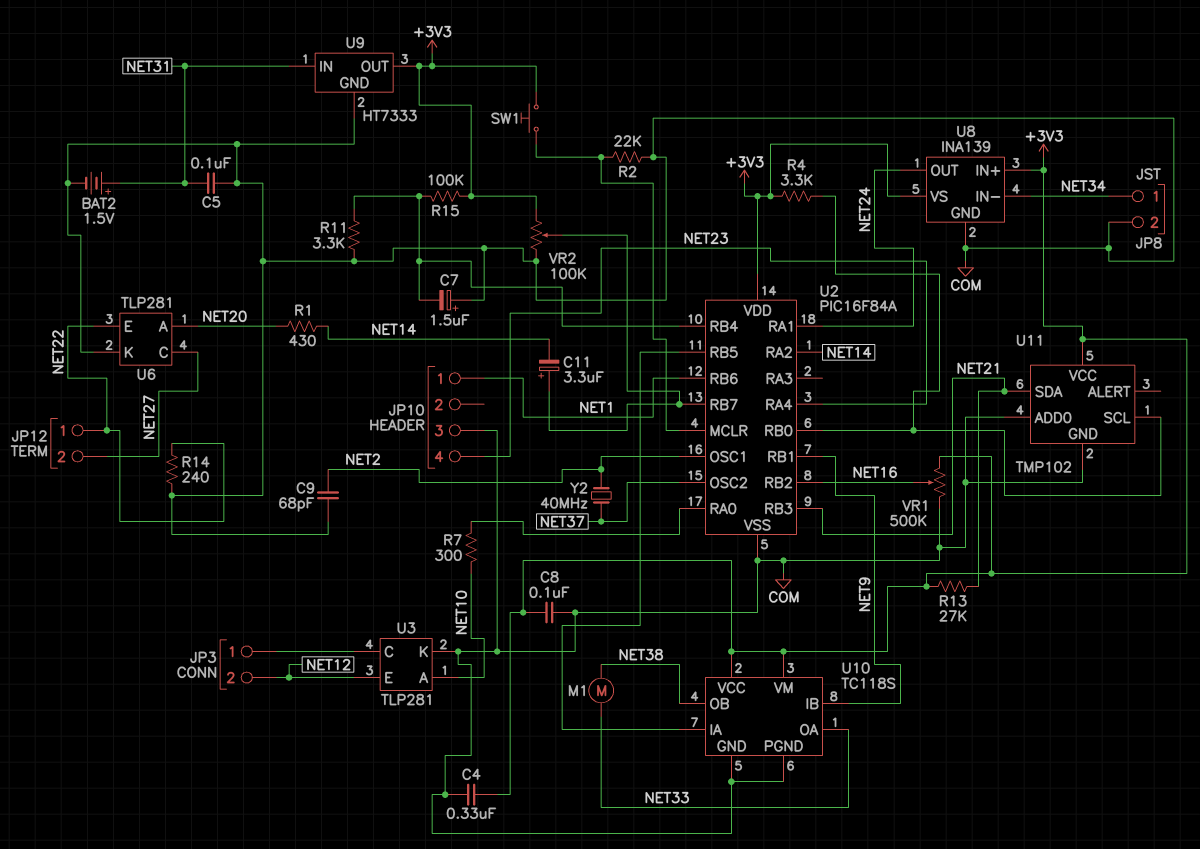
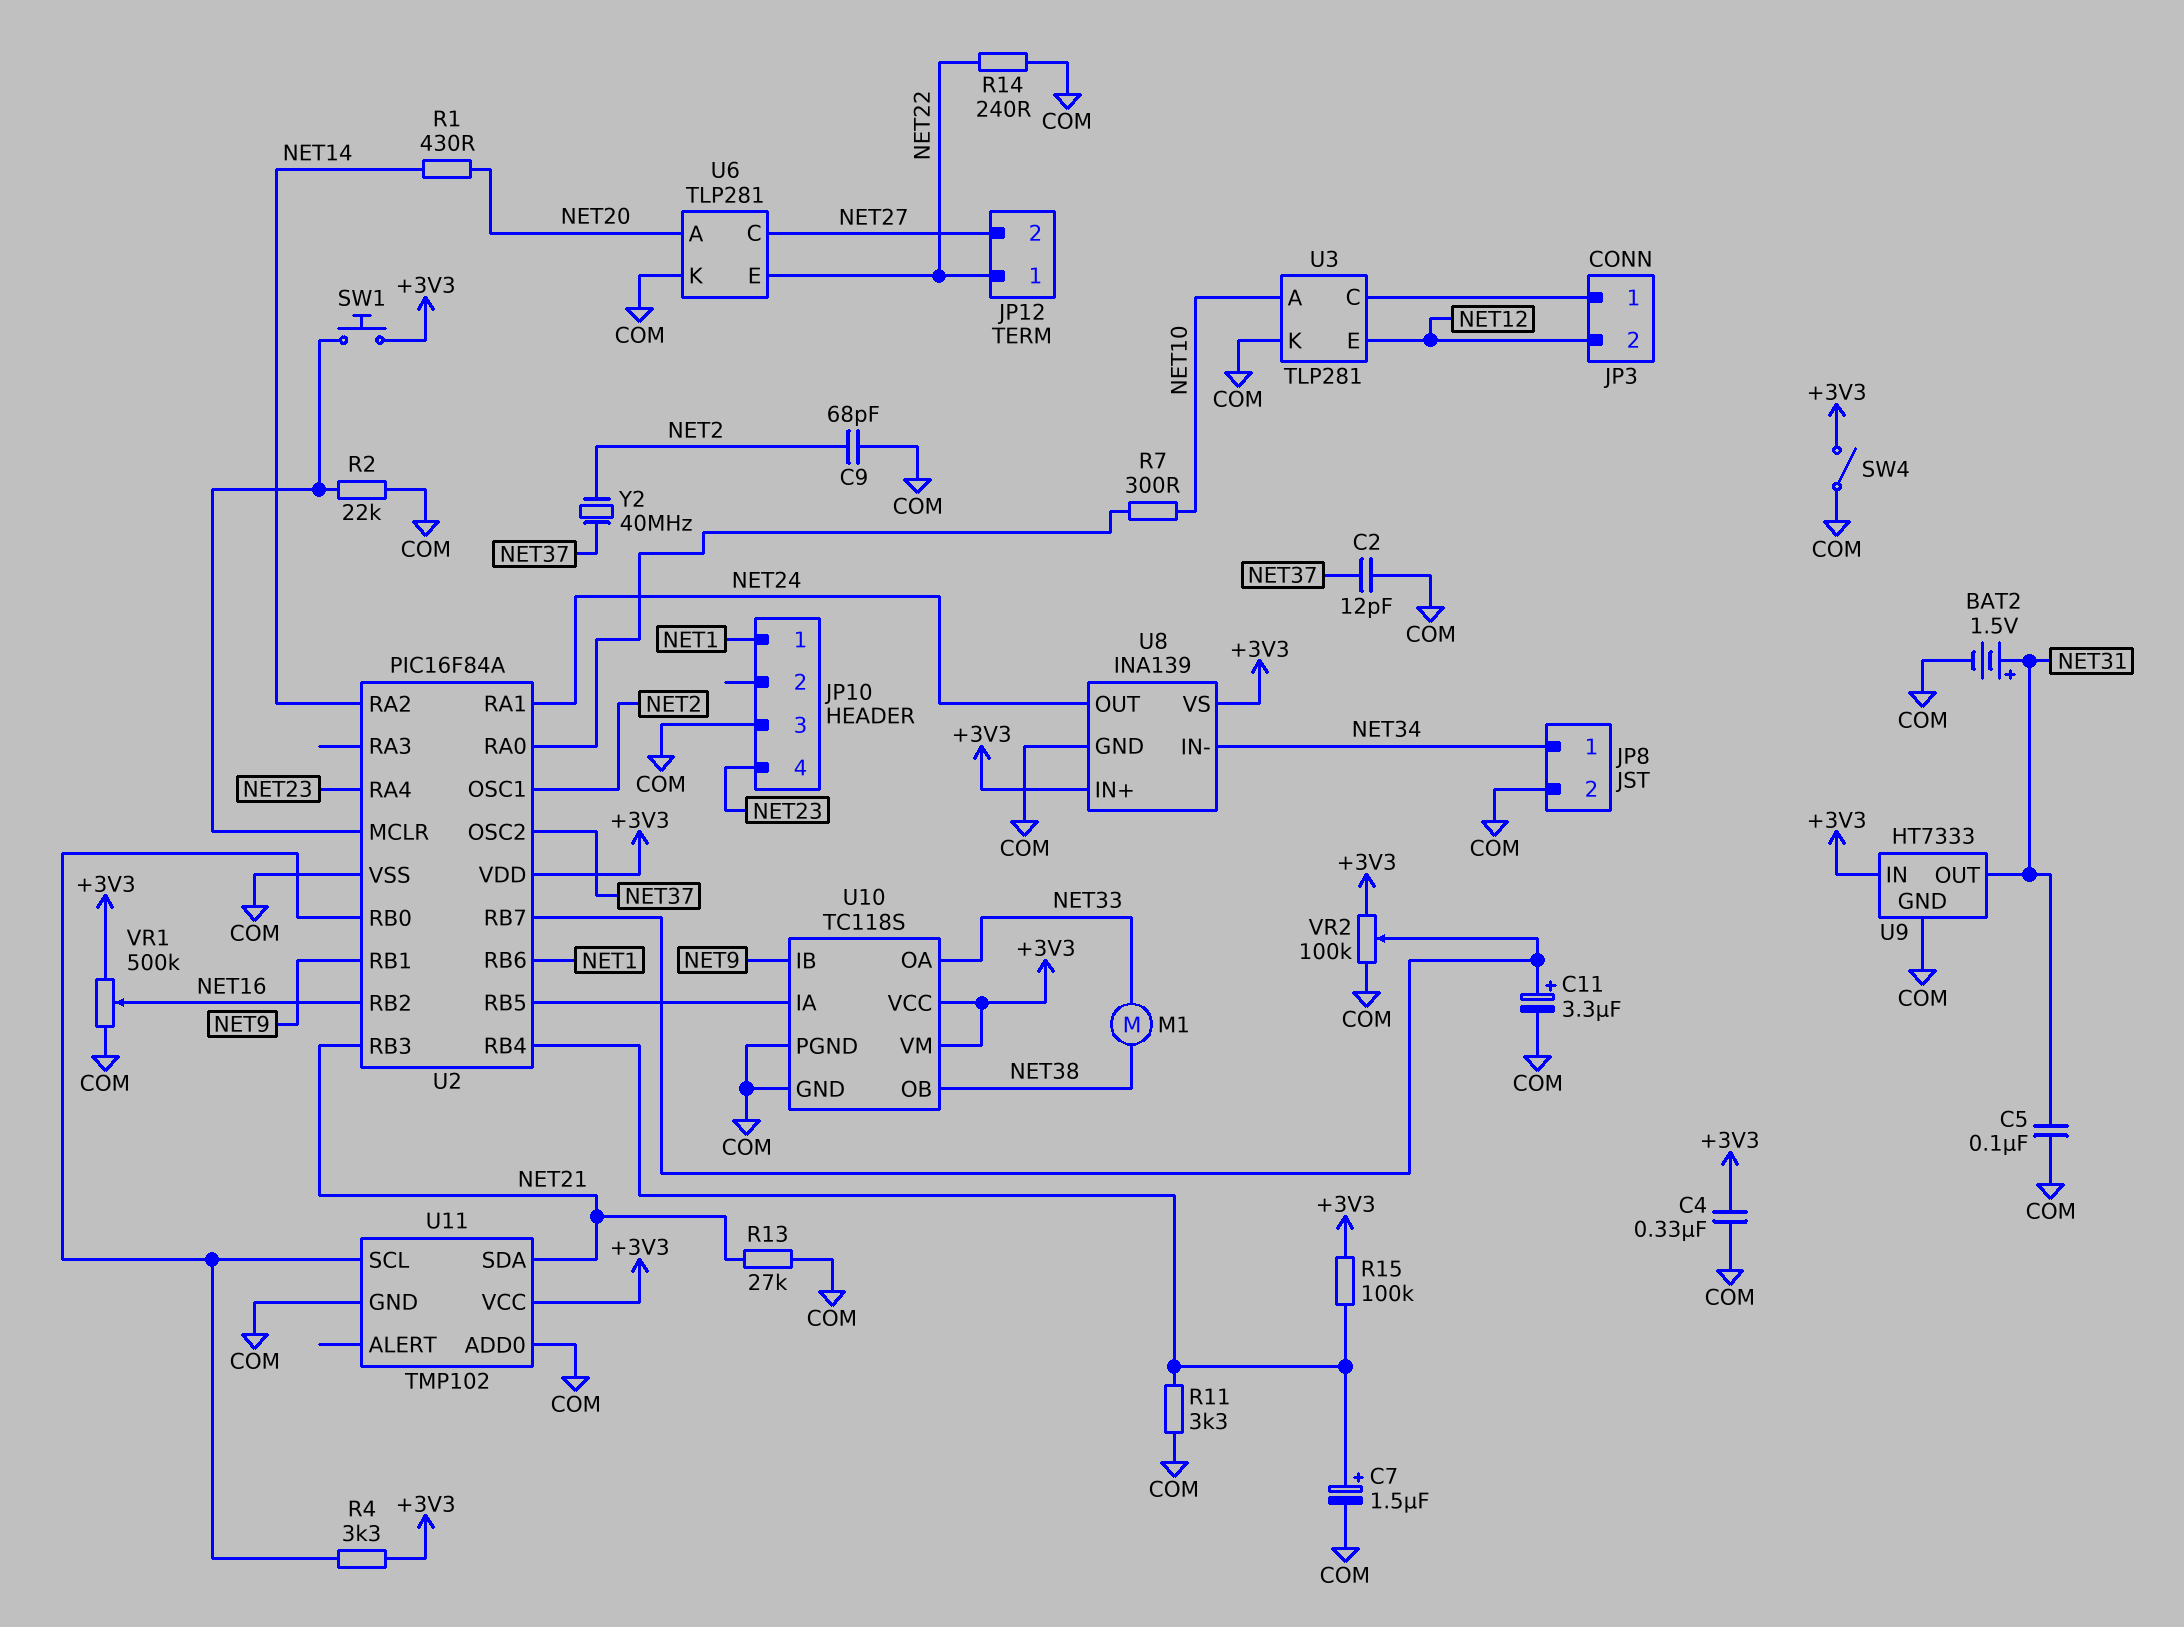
C2: none -> 12pF (COM, NET37)
C7: 1.5uF (plus COM, minus U2/RB4) -> 1.5uF (plus U2/RB4, minus COM)
C8: 100nF (+3V3, COM) -> none
C11: 3.3uF (plus U2/RB7, minus NET14) -> 3.3uF (plus U2/RB7, minus COM)
R13: 27k (+3V3, NET21) -> 27k (COM, NET21)
SW4: none -> switch (+3V3, COM)
U9 pin IN: NET31 -> +3V3
U9 pin OUT: +3V3 -> NET31

